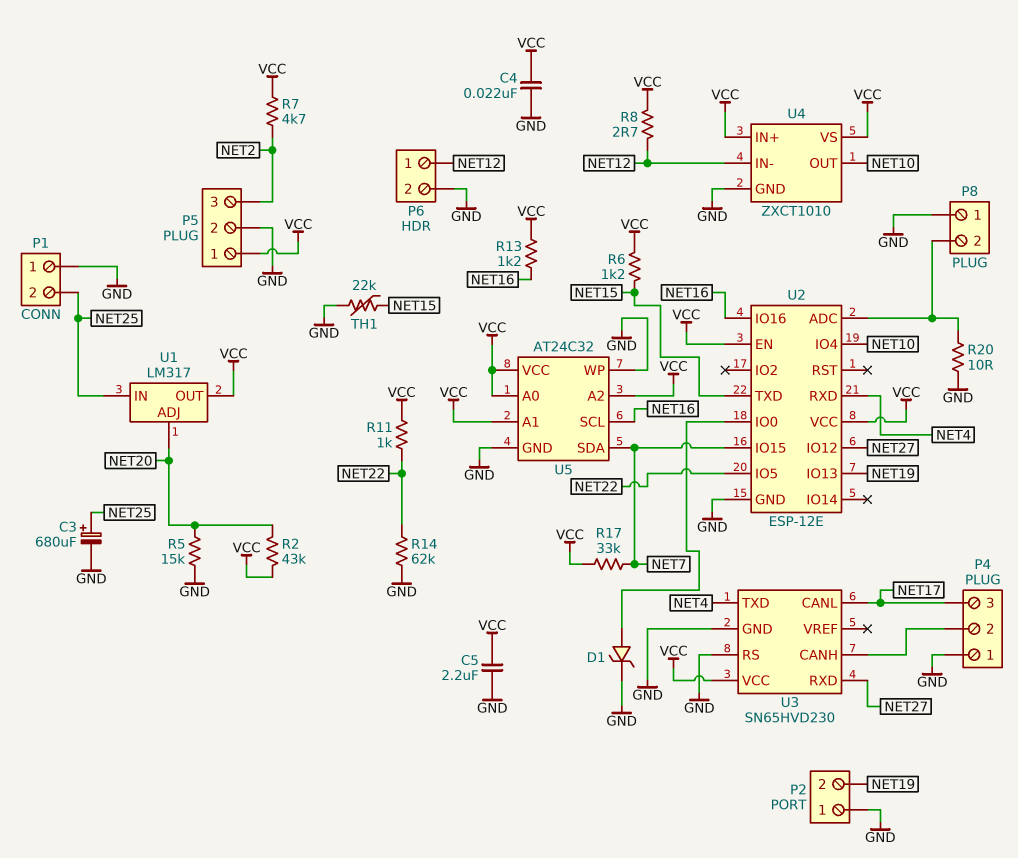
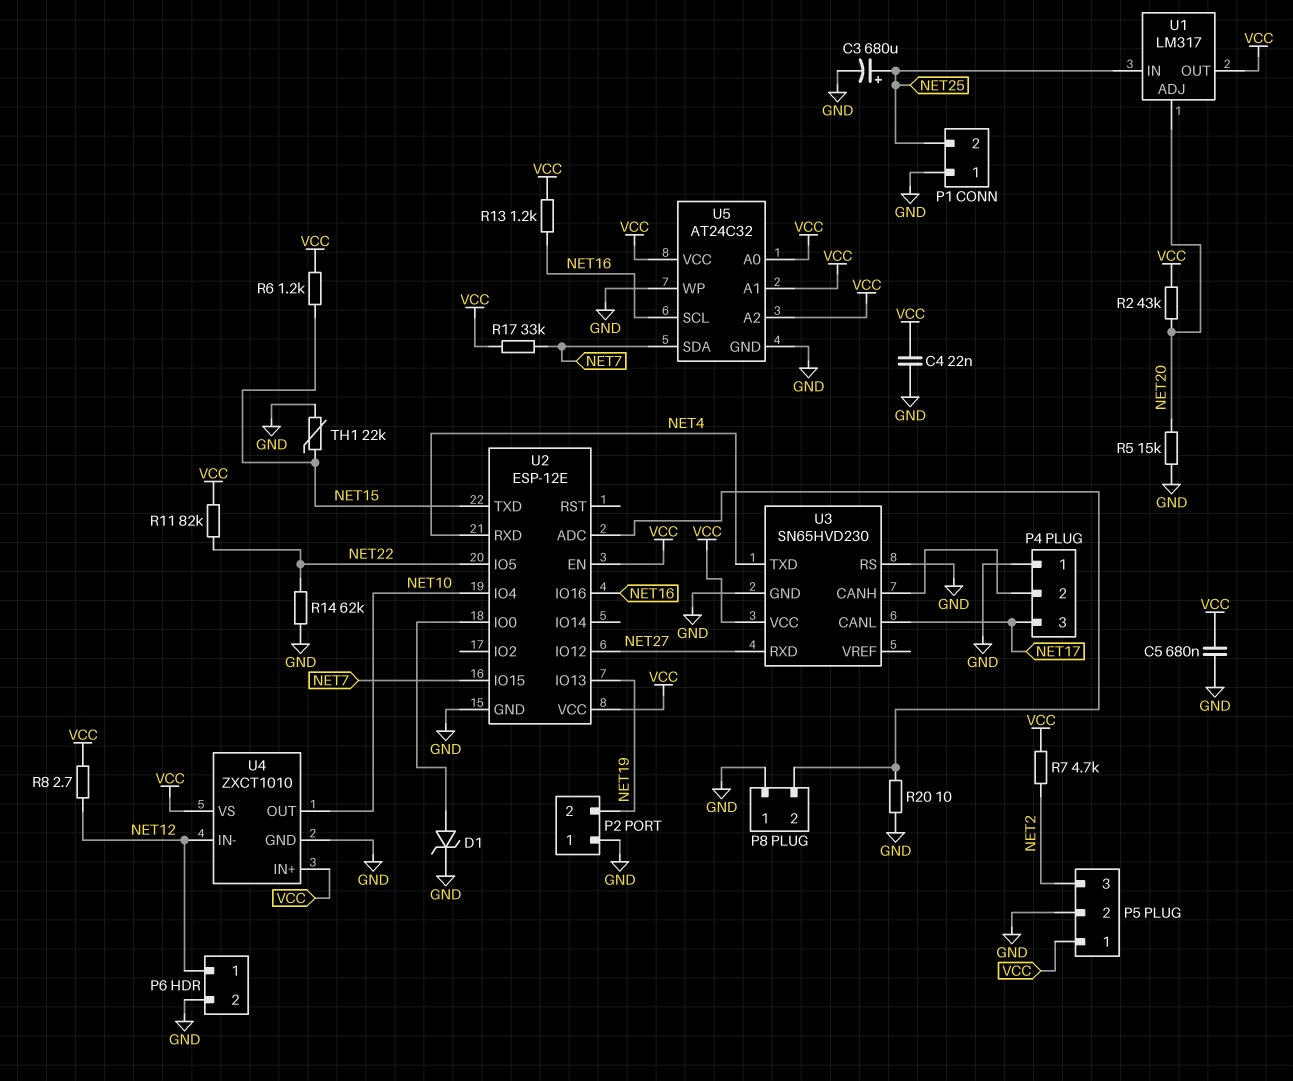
C5: 2.2uF (GND, VCC) -> 680nF (GND, VCC)
R11: 1k (NET22, VCC) -> 82k (NET22, VCC)

